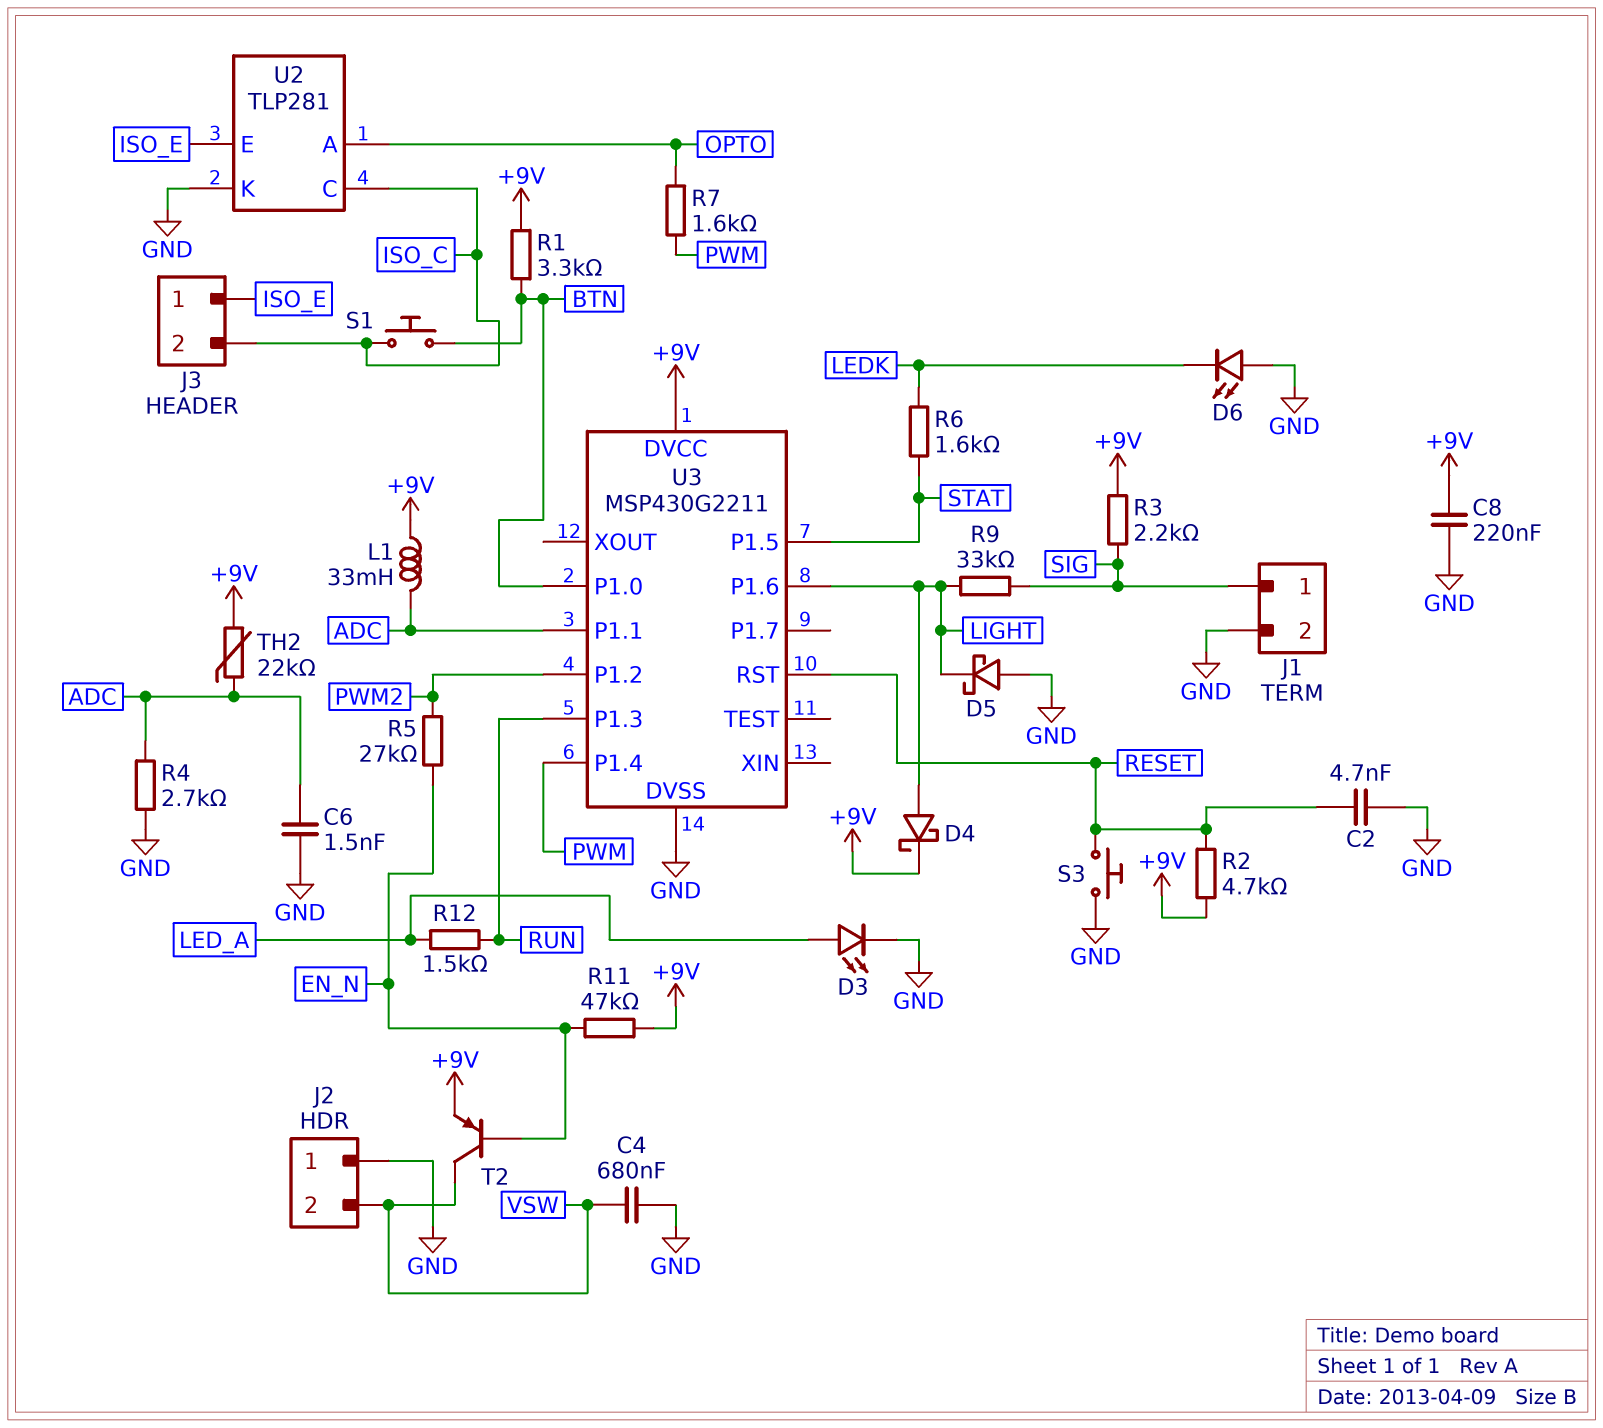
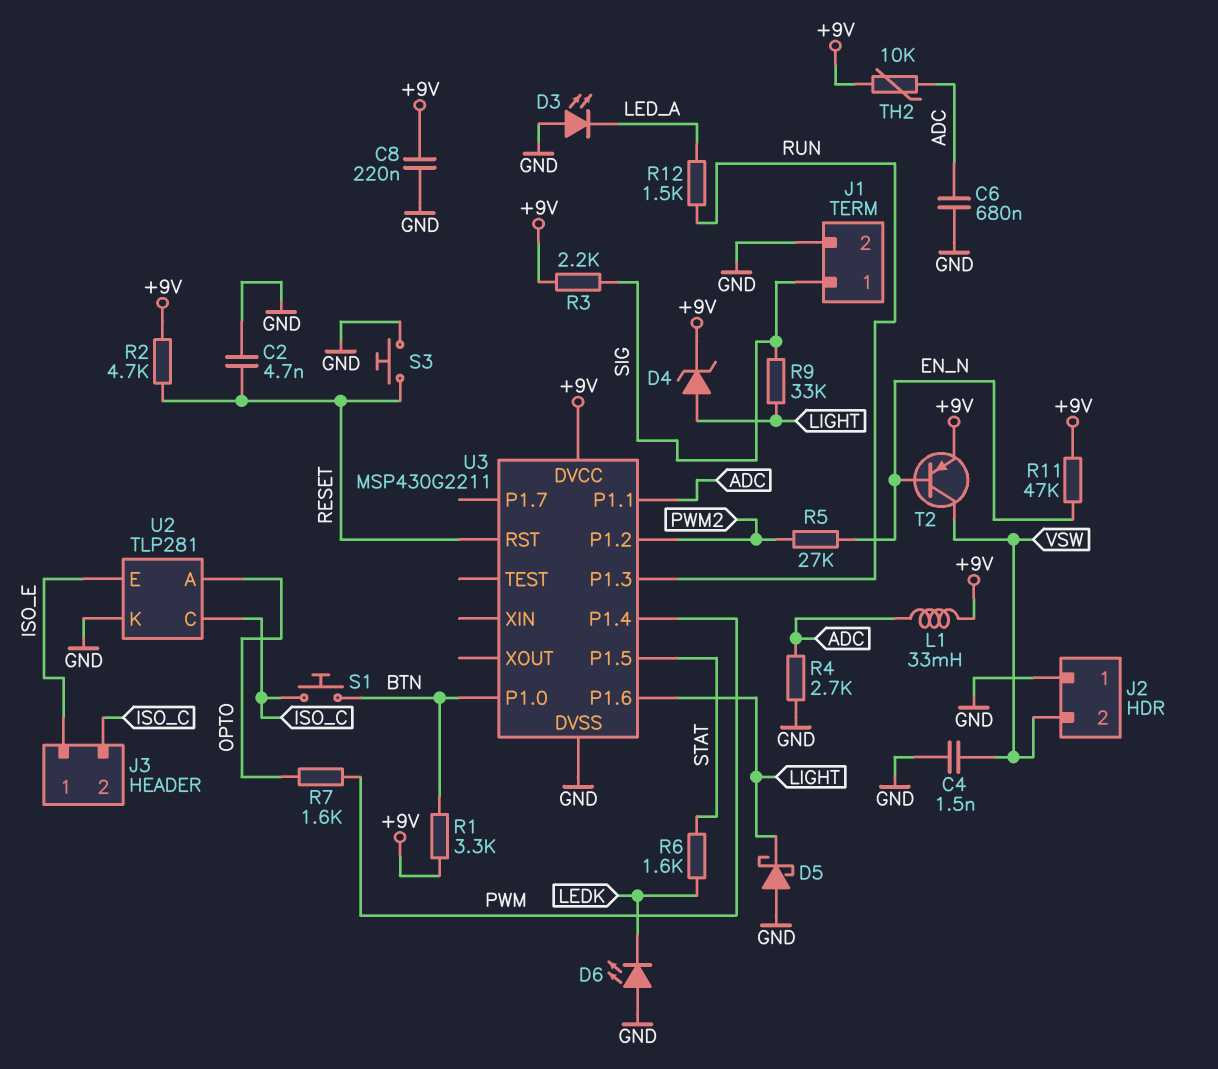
C4: 680nF (GND, VSW) -> 1.5nF (GND, VSW)
C6: 1.5nF (ADC, GND) -> 680nF (ADC, GND)
D3: LED (A LED_A, K GND) -> LED (A GND, K LED_A)
D4: schottky (A LIGHT, K +9V) -> zener (A LIGHT, K +9V)
TH2: 22k (+9V, ADC) -> 10k (+9V, ADC)

